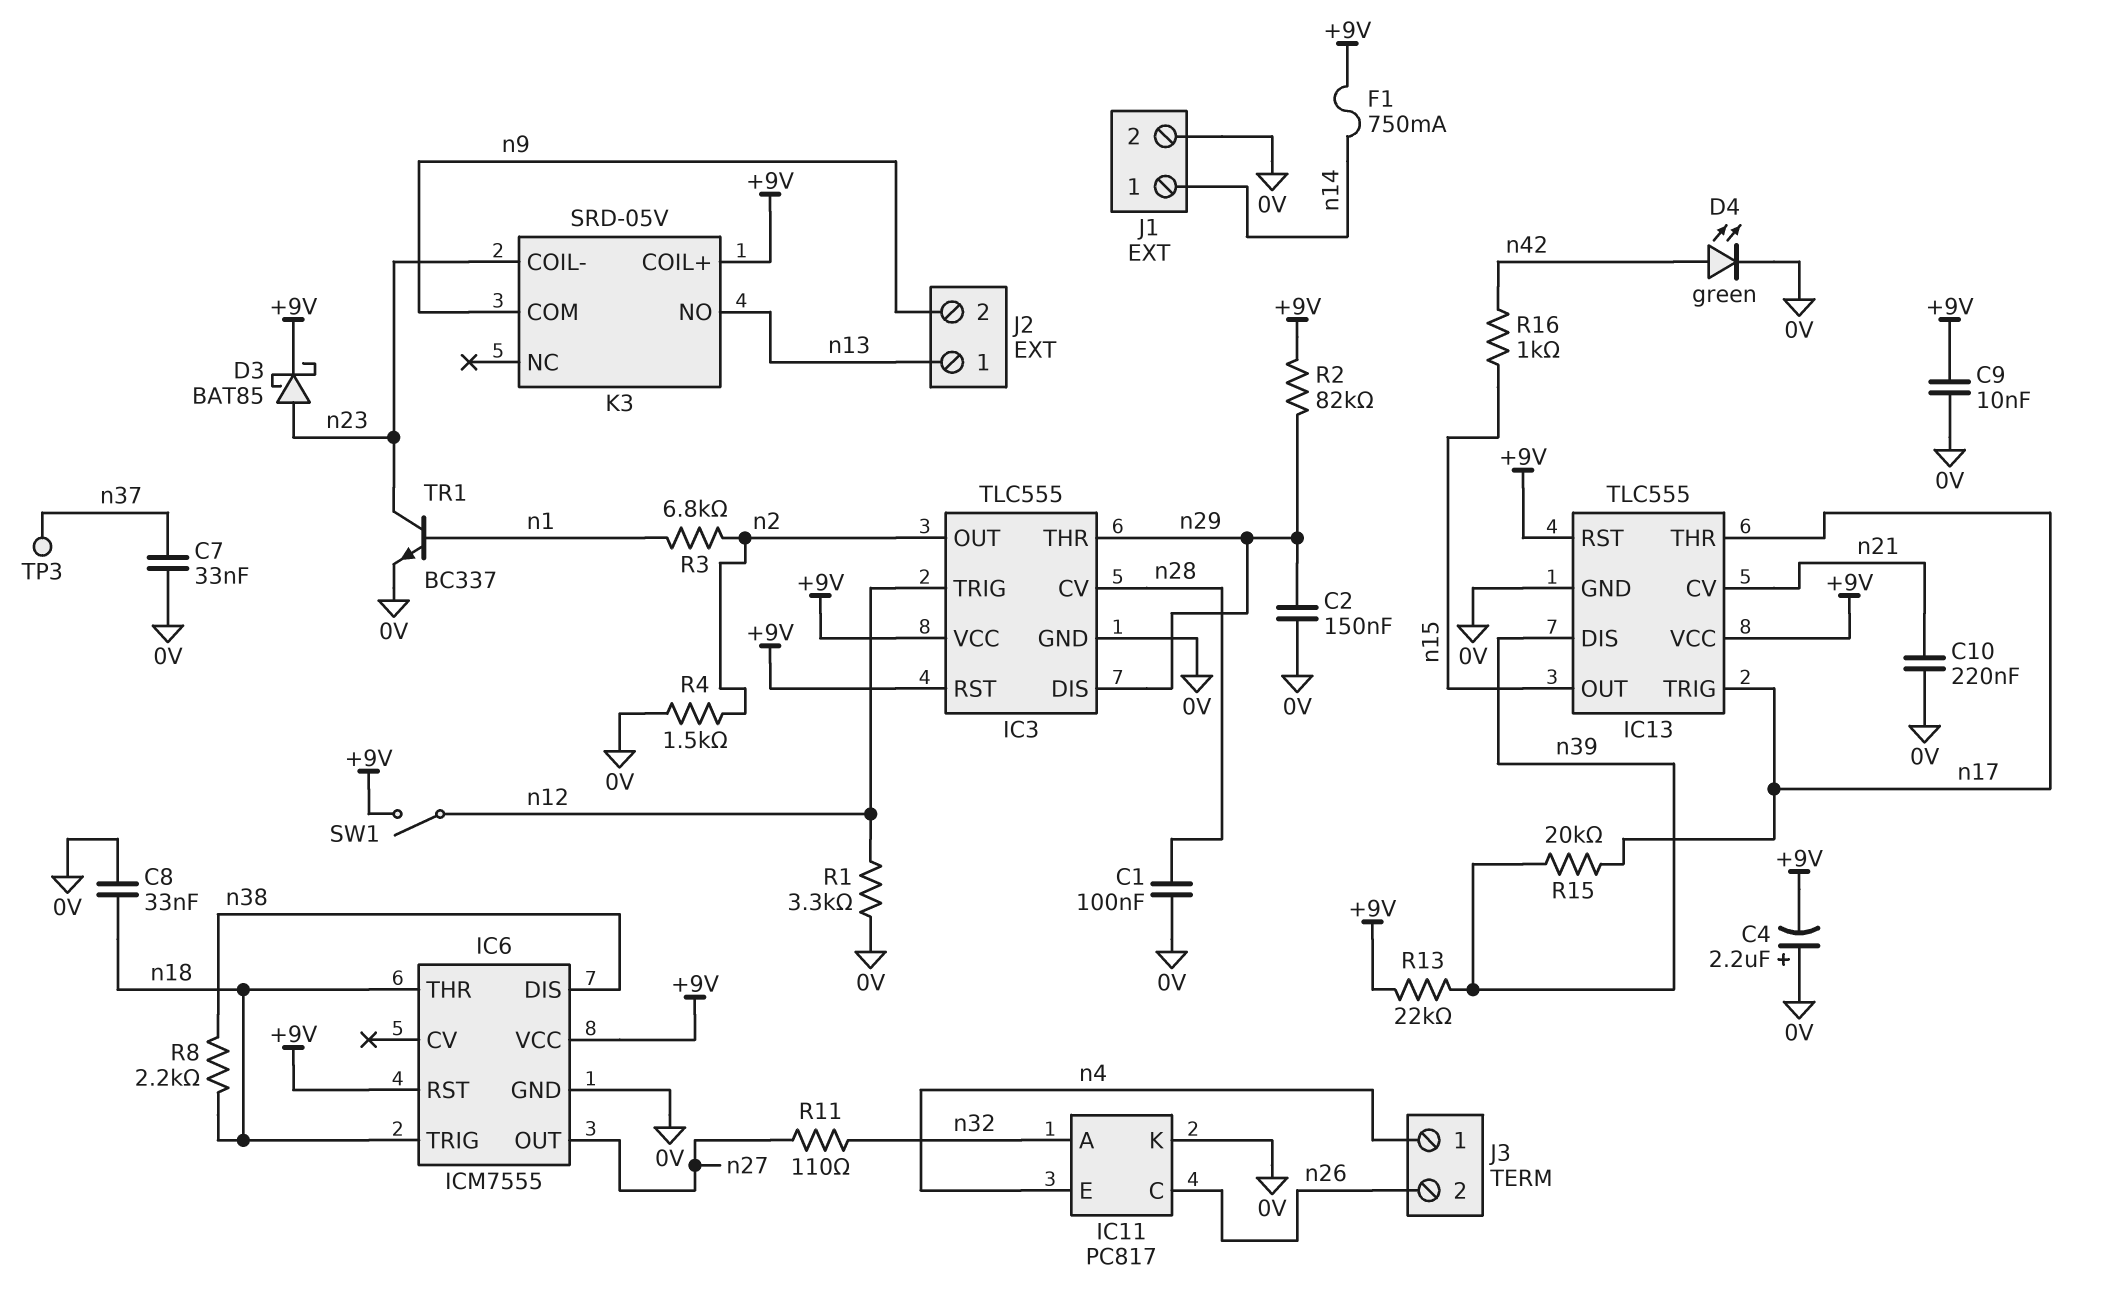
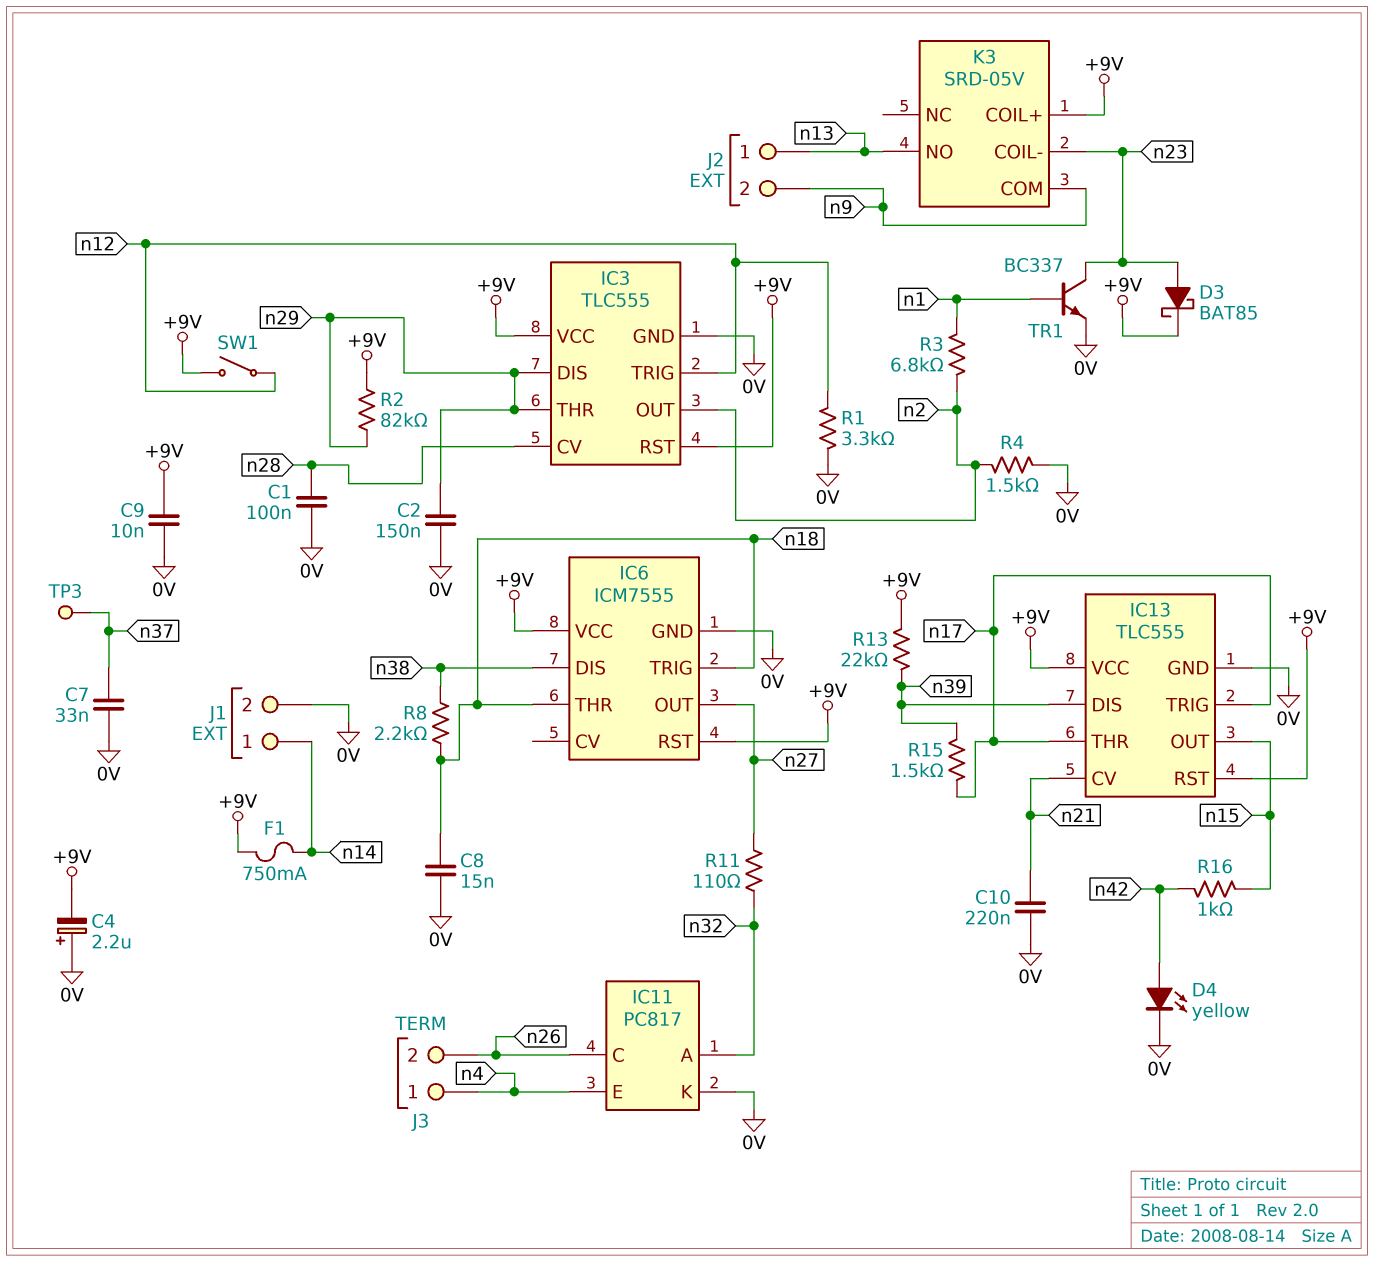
C8: 33nF (0V, n18) -> 15nF (0V, n18)
D4: LED green (A n42, K 0V) -> LED yellow (A n42, K 0V)
R15: 20k (n17, n39) -> 1.5k (n17, n39)

